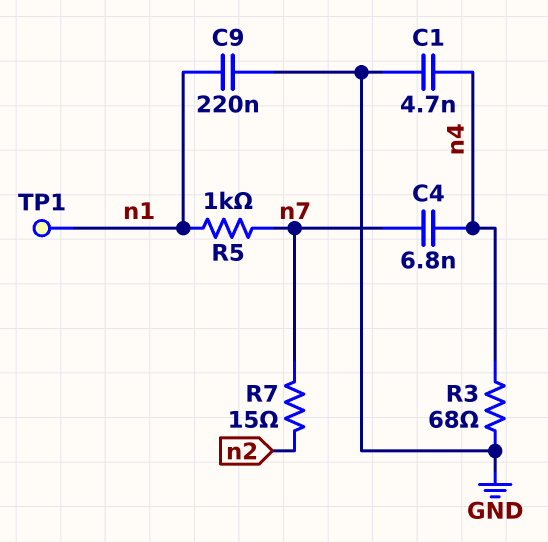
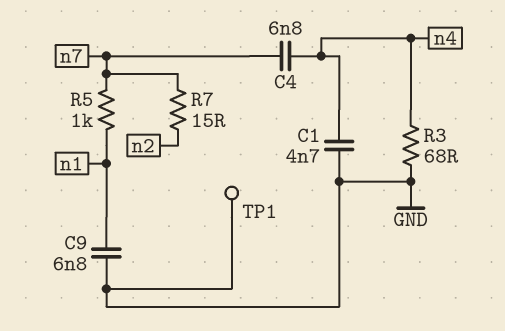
C9: 220nF (GND, n1) -> 6.8nF (GND, n1)
TP1: test point (n1) -> test point (GND)

